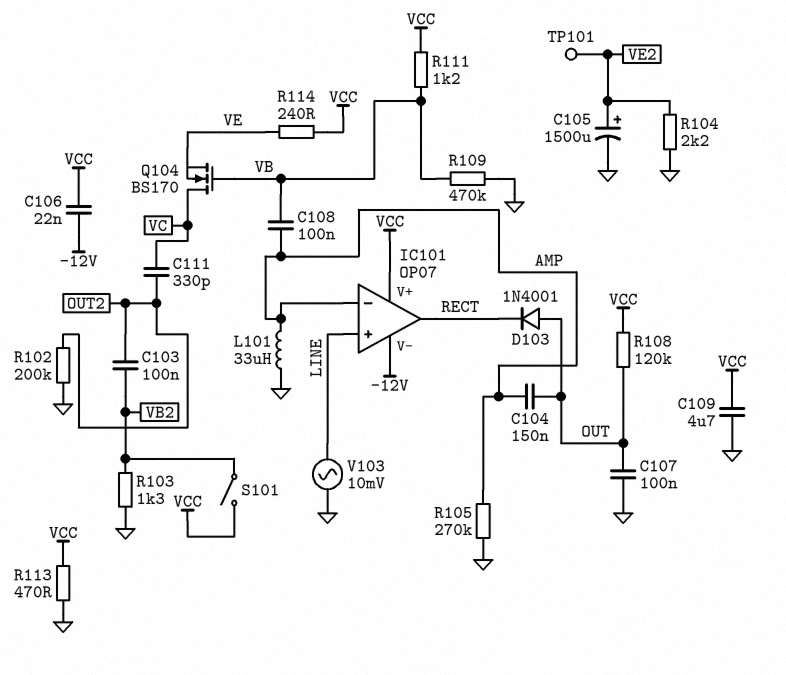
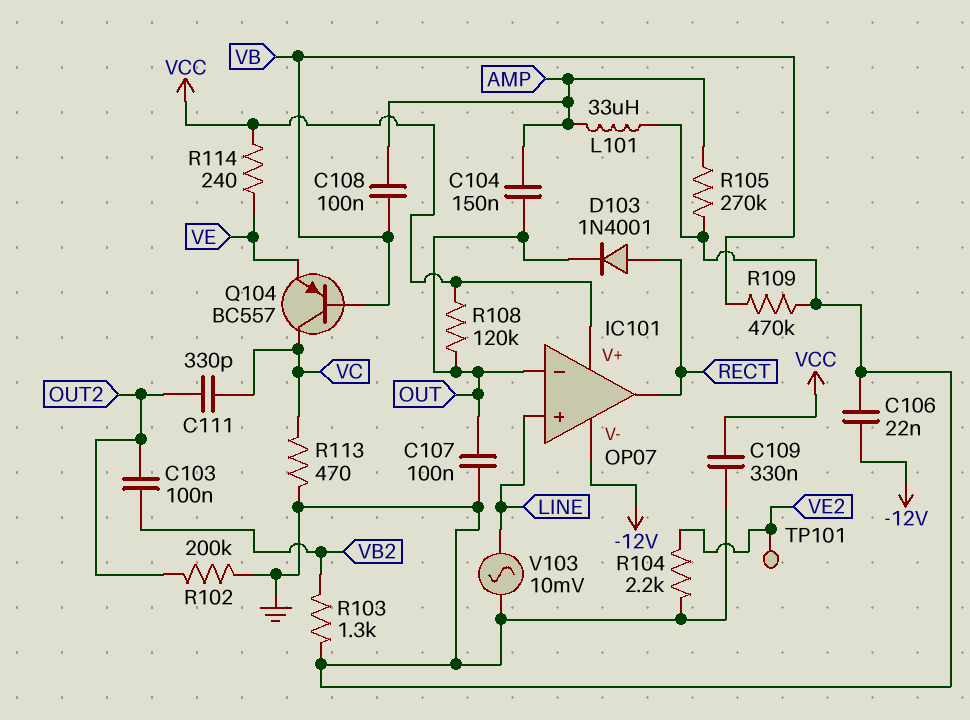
C105: 1500uF (plus VE2, minus GND) -> none
C106: 22nF (-12V, VCC) -> 22nF (-12V, GND)
C109: 4.7uF (GND, VCC) -> 330nF (GND, VCC)
D103: diode 1N4001 (A OUT, K RECT) -> diode 1N4001 (A RECT, K OUT)
IC101 pin in-: AMP -> OUT
Q104: NMOS BS170 (G VB, D VC, S VE) -> PNP BC557 (B VB, C VC, E VE)
R111: 1.2k (VB, VCC) -> none
R113: 470 (GND, VCC) -> 470 (GND, VC)
S101: switch (VB2, VCC) -> none

